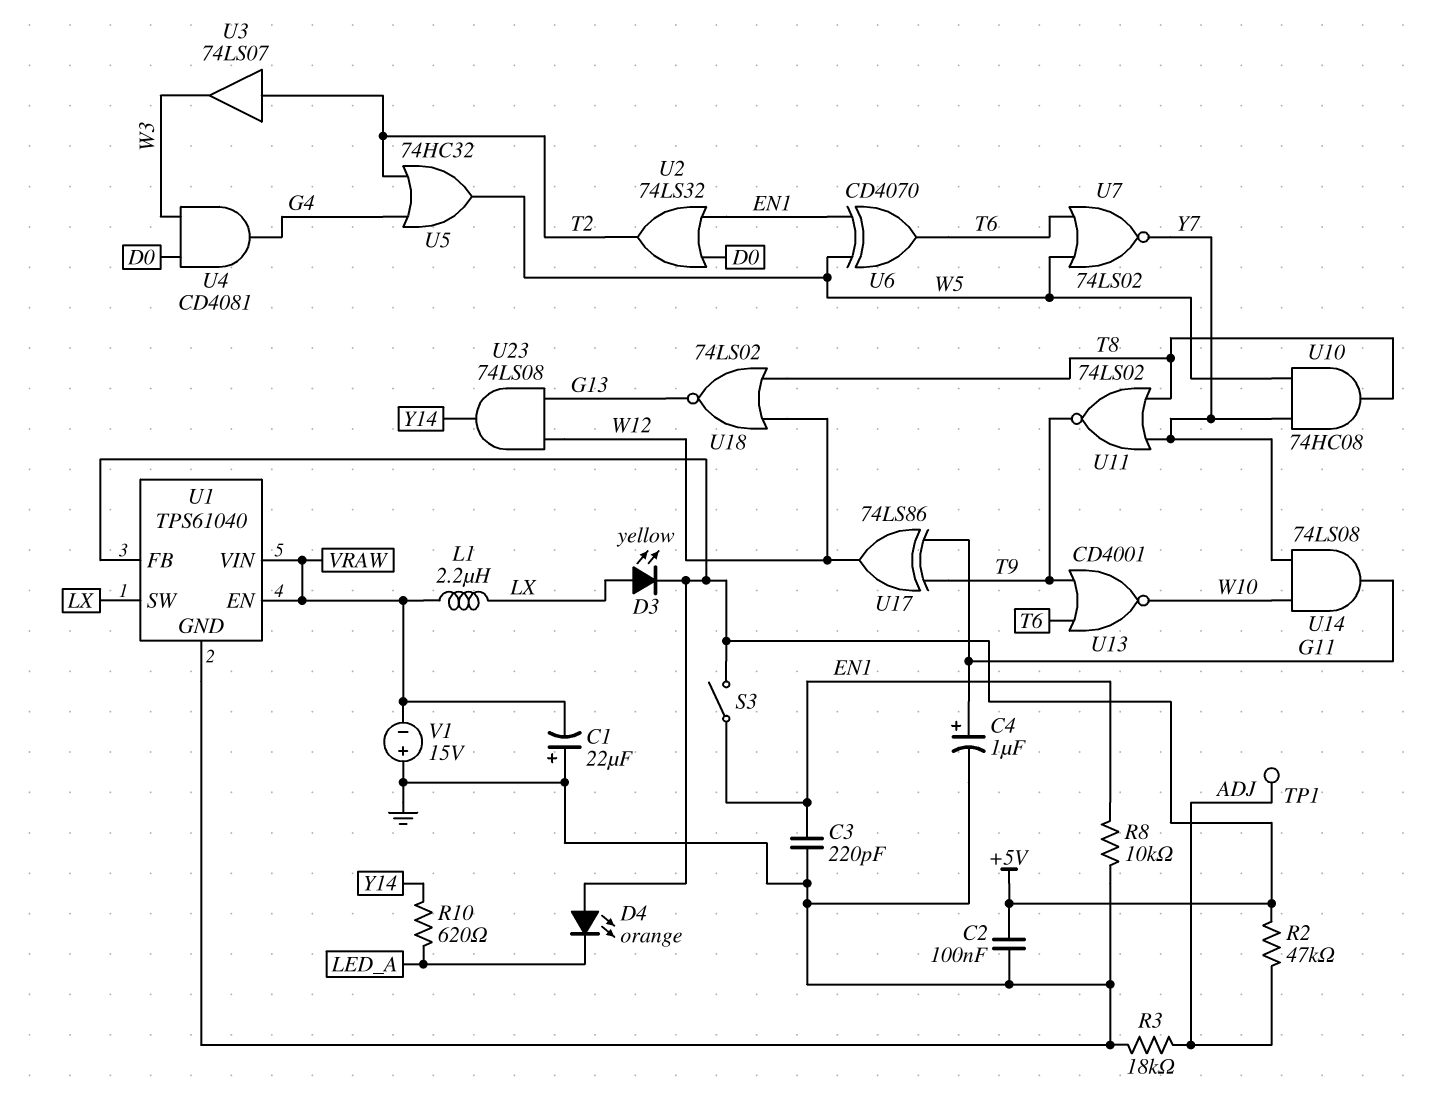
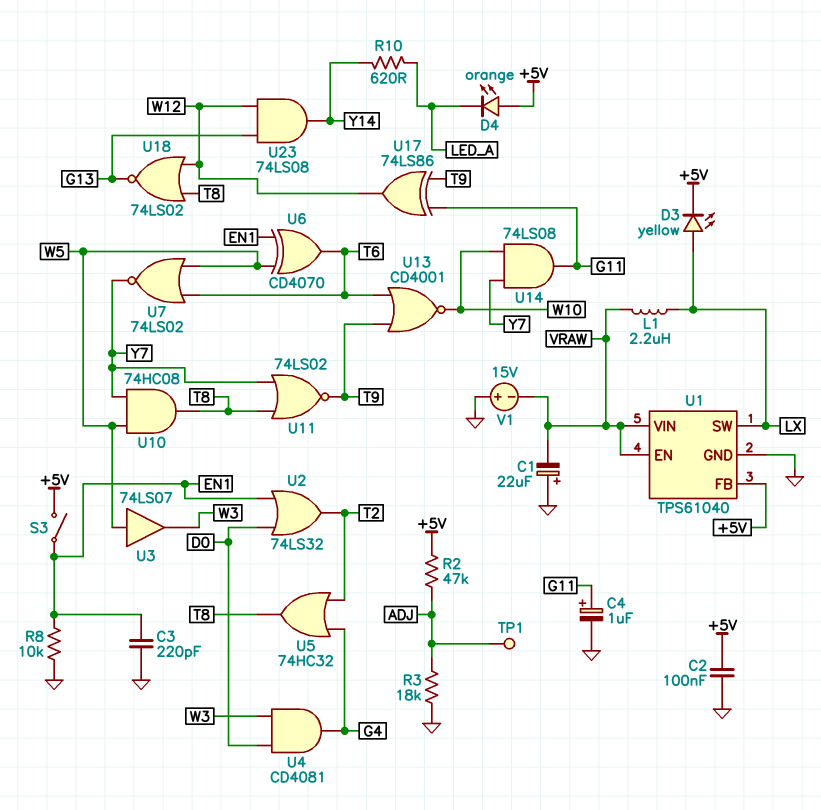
U3: buffer 74LS07 (in T2, out W3) -> buffer 74LS07 (in W5, out W3)
U5: OR 74HC32 (in G4, in T2, out W5) -> OR 74HC32 (in G4, in T2, out T8)

